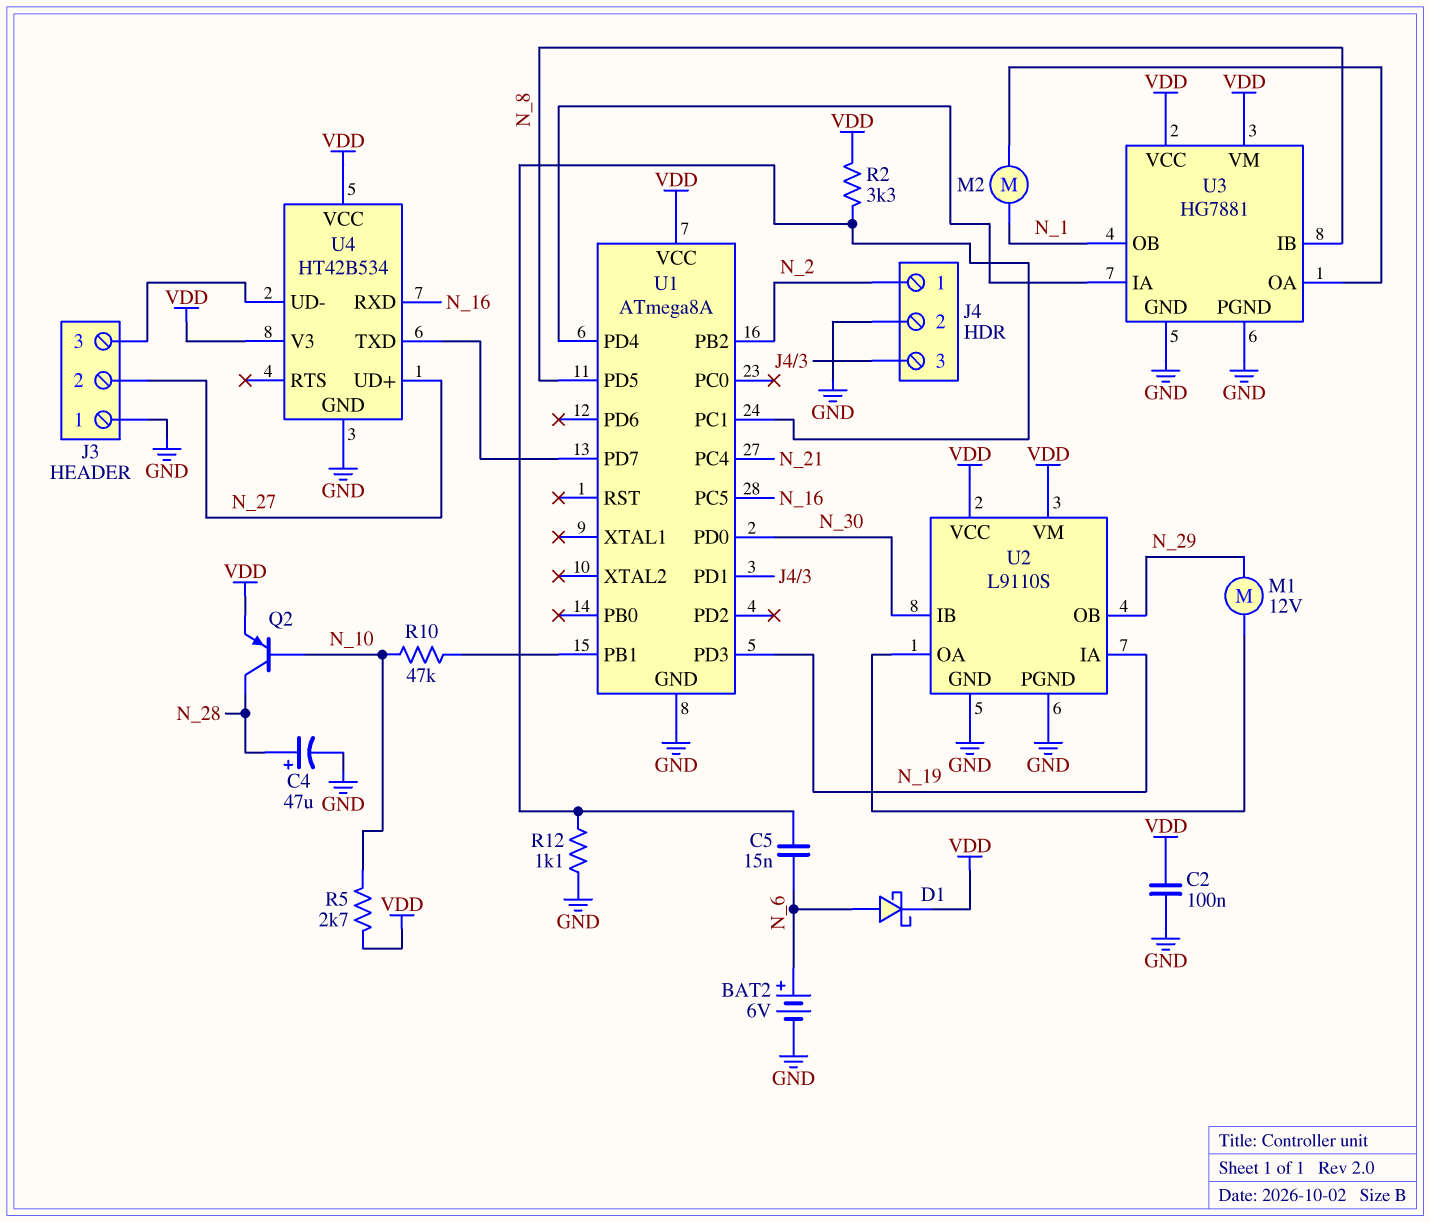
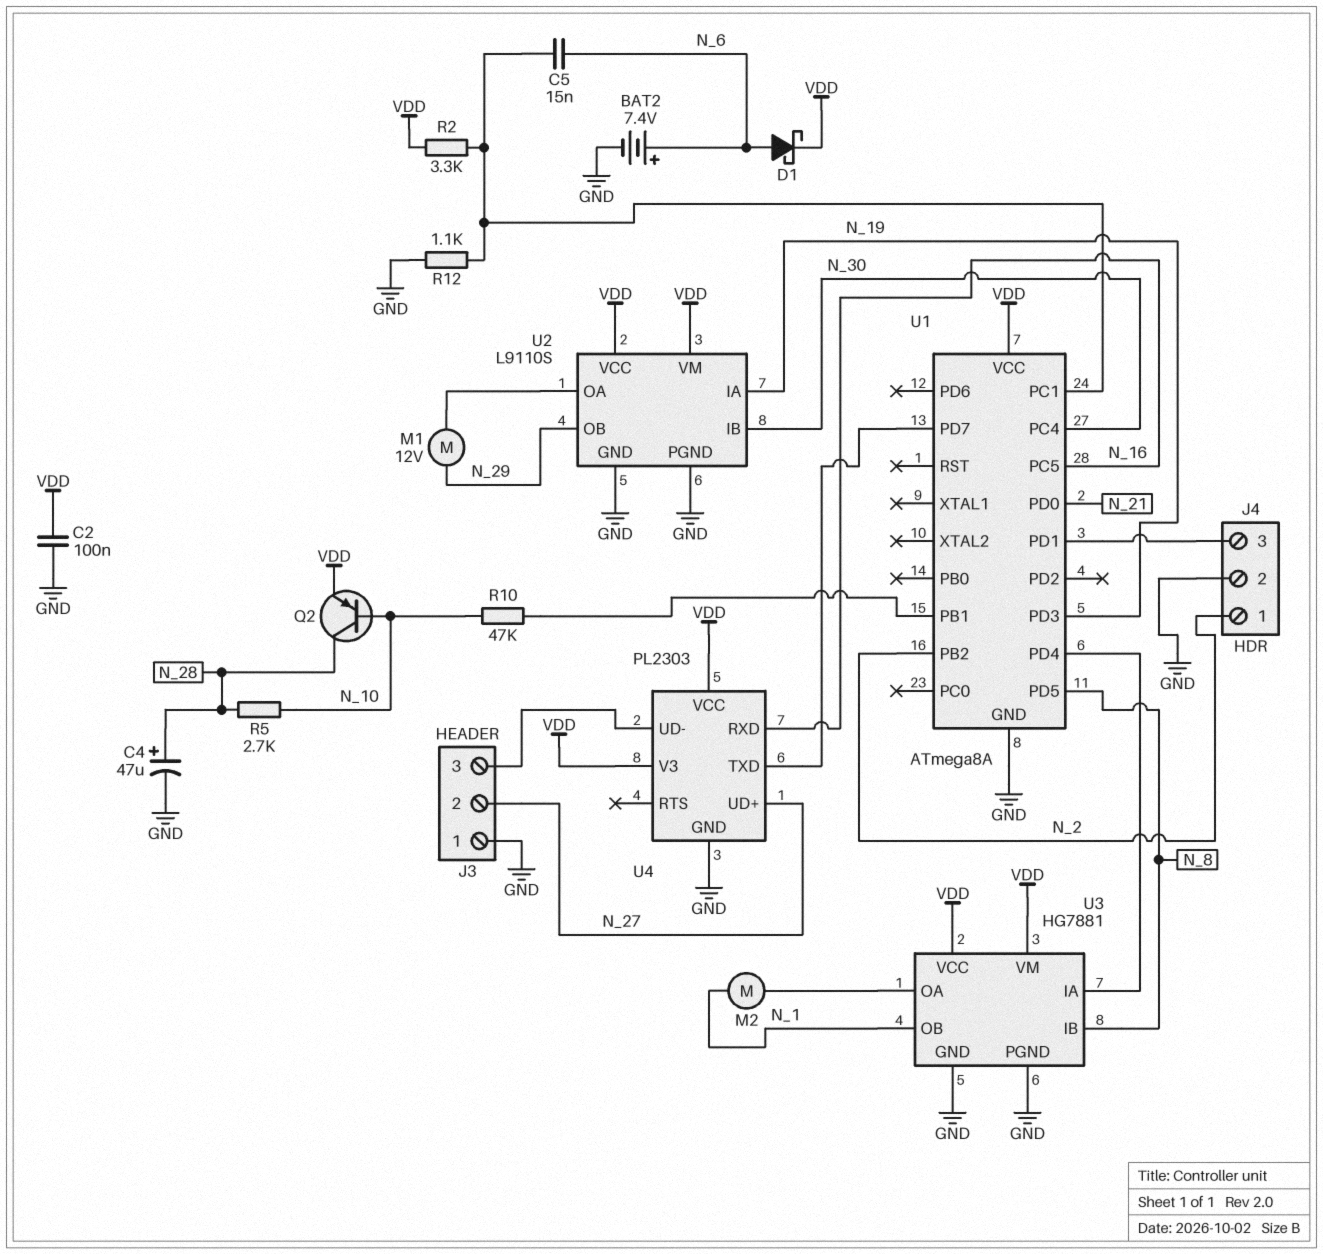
BAT2: 6V (plus N_6, minus GND) -> 7.4V (plus N_6, minus GND)
R5: 2.7k (N_10, VDD) -> 2.7k (N_10, N_28)
U1 pin PC4: N_21 -> N_30
U1 pin PD0: N_30 -> N_21
U4: HT42B534 -> PL2303

